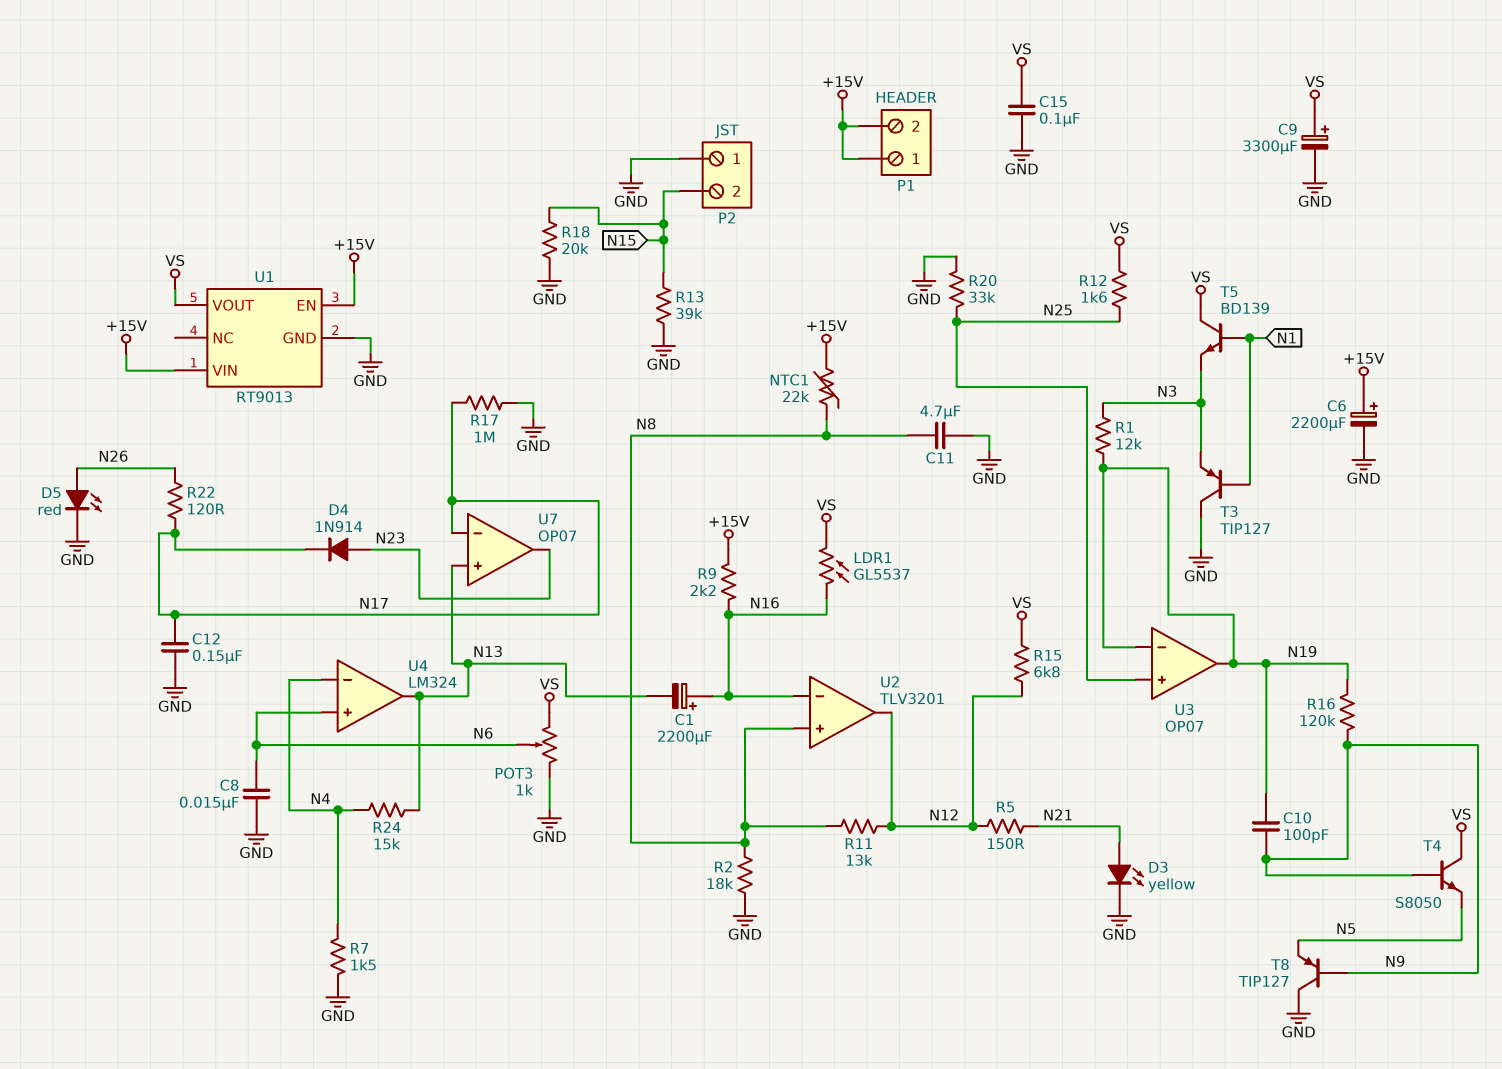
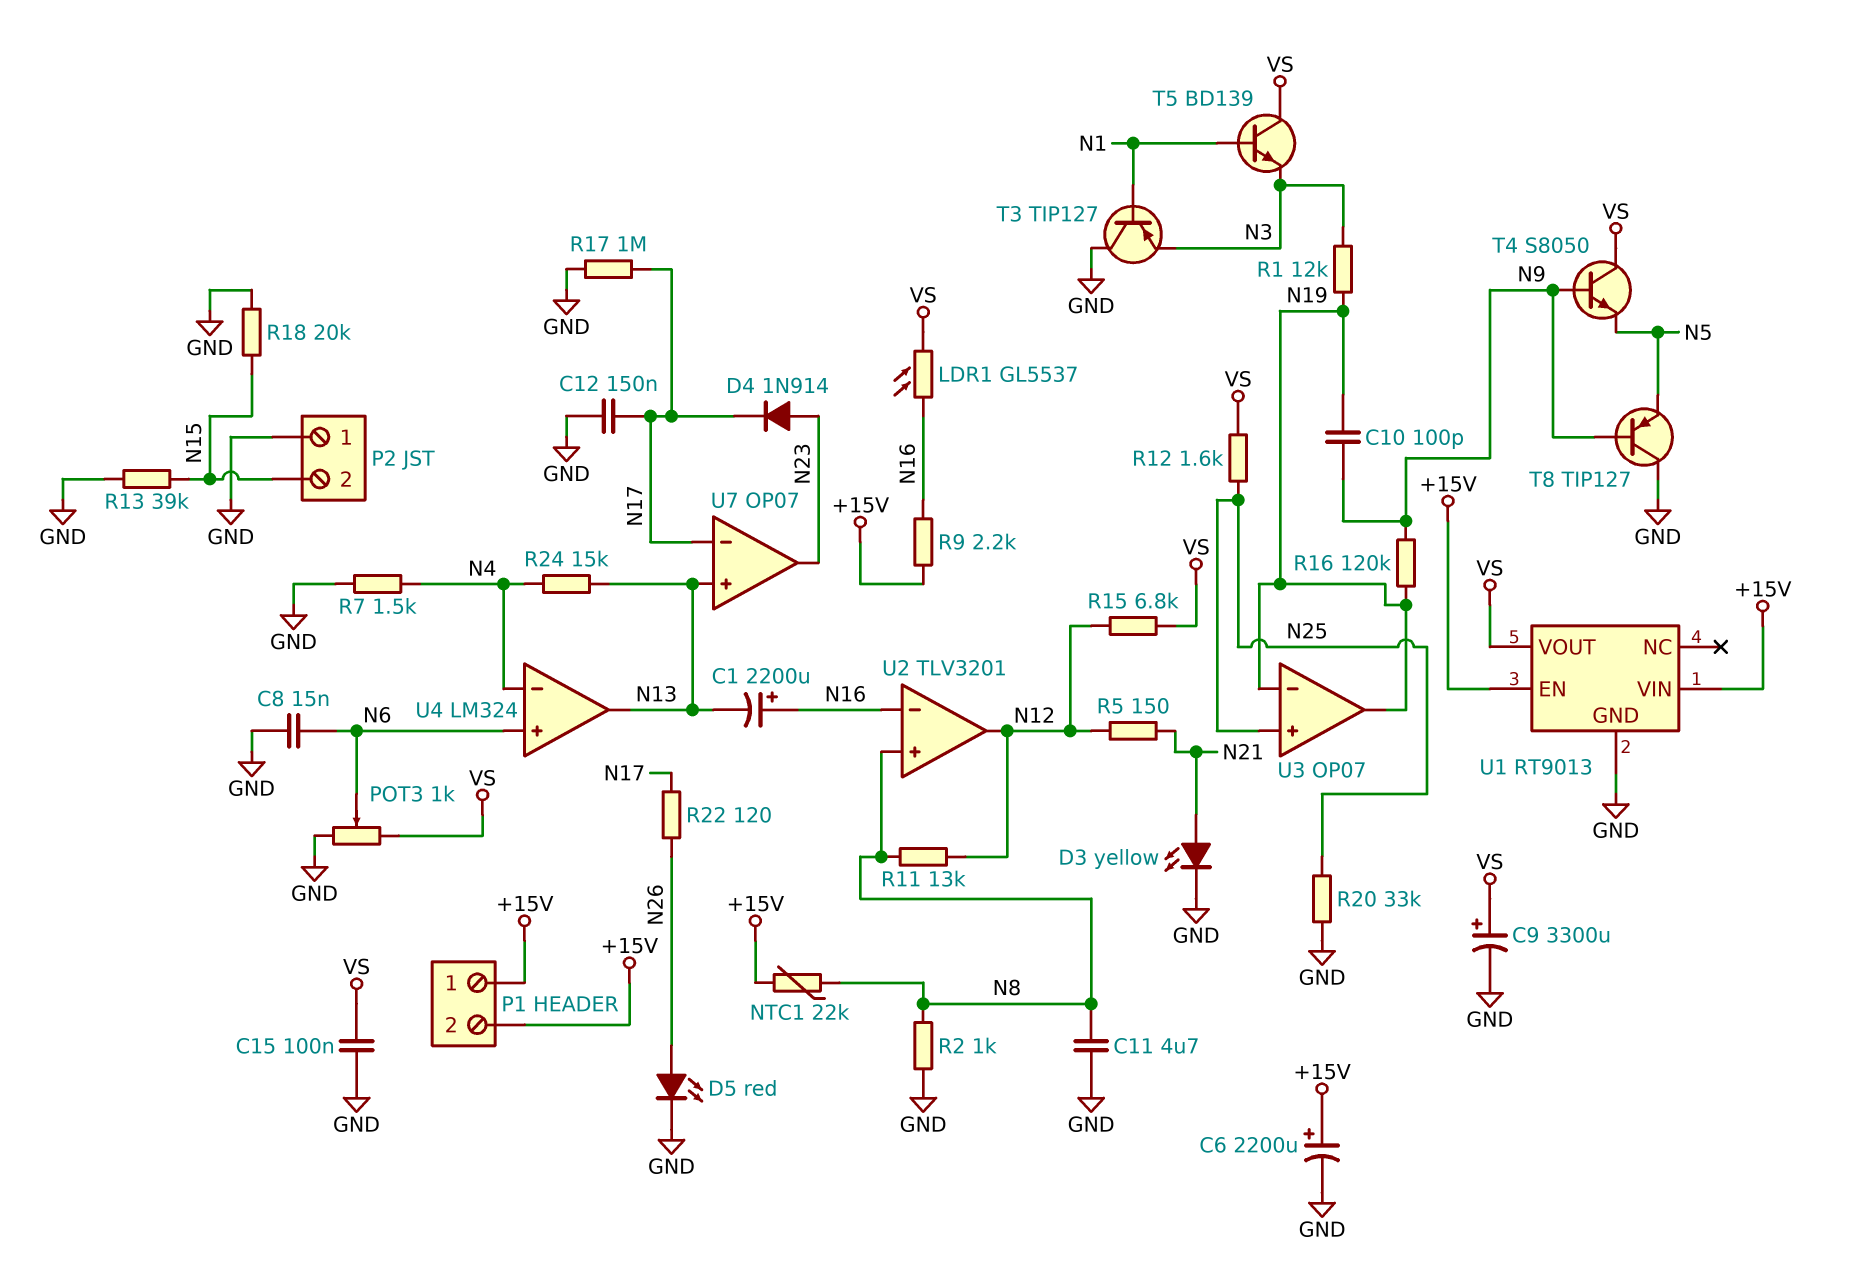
R2: 18k (GND, N8) -> 1k (GND, N8)

